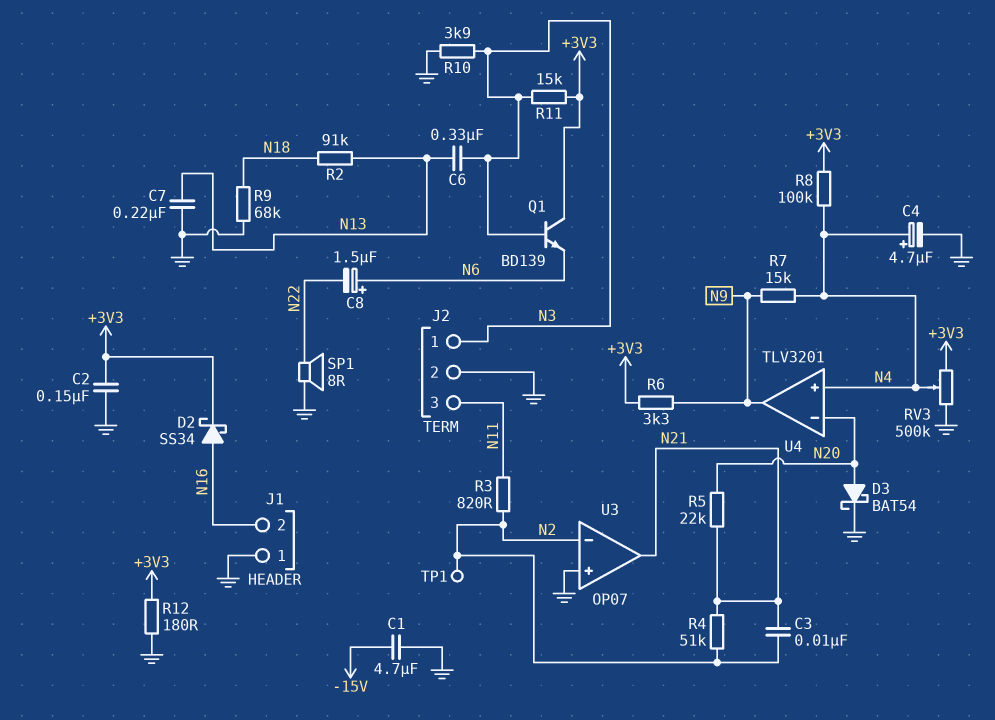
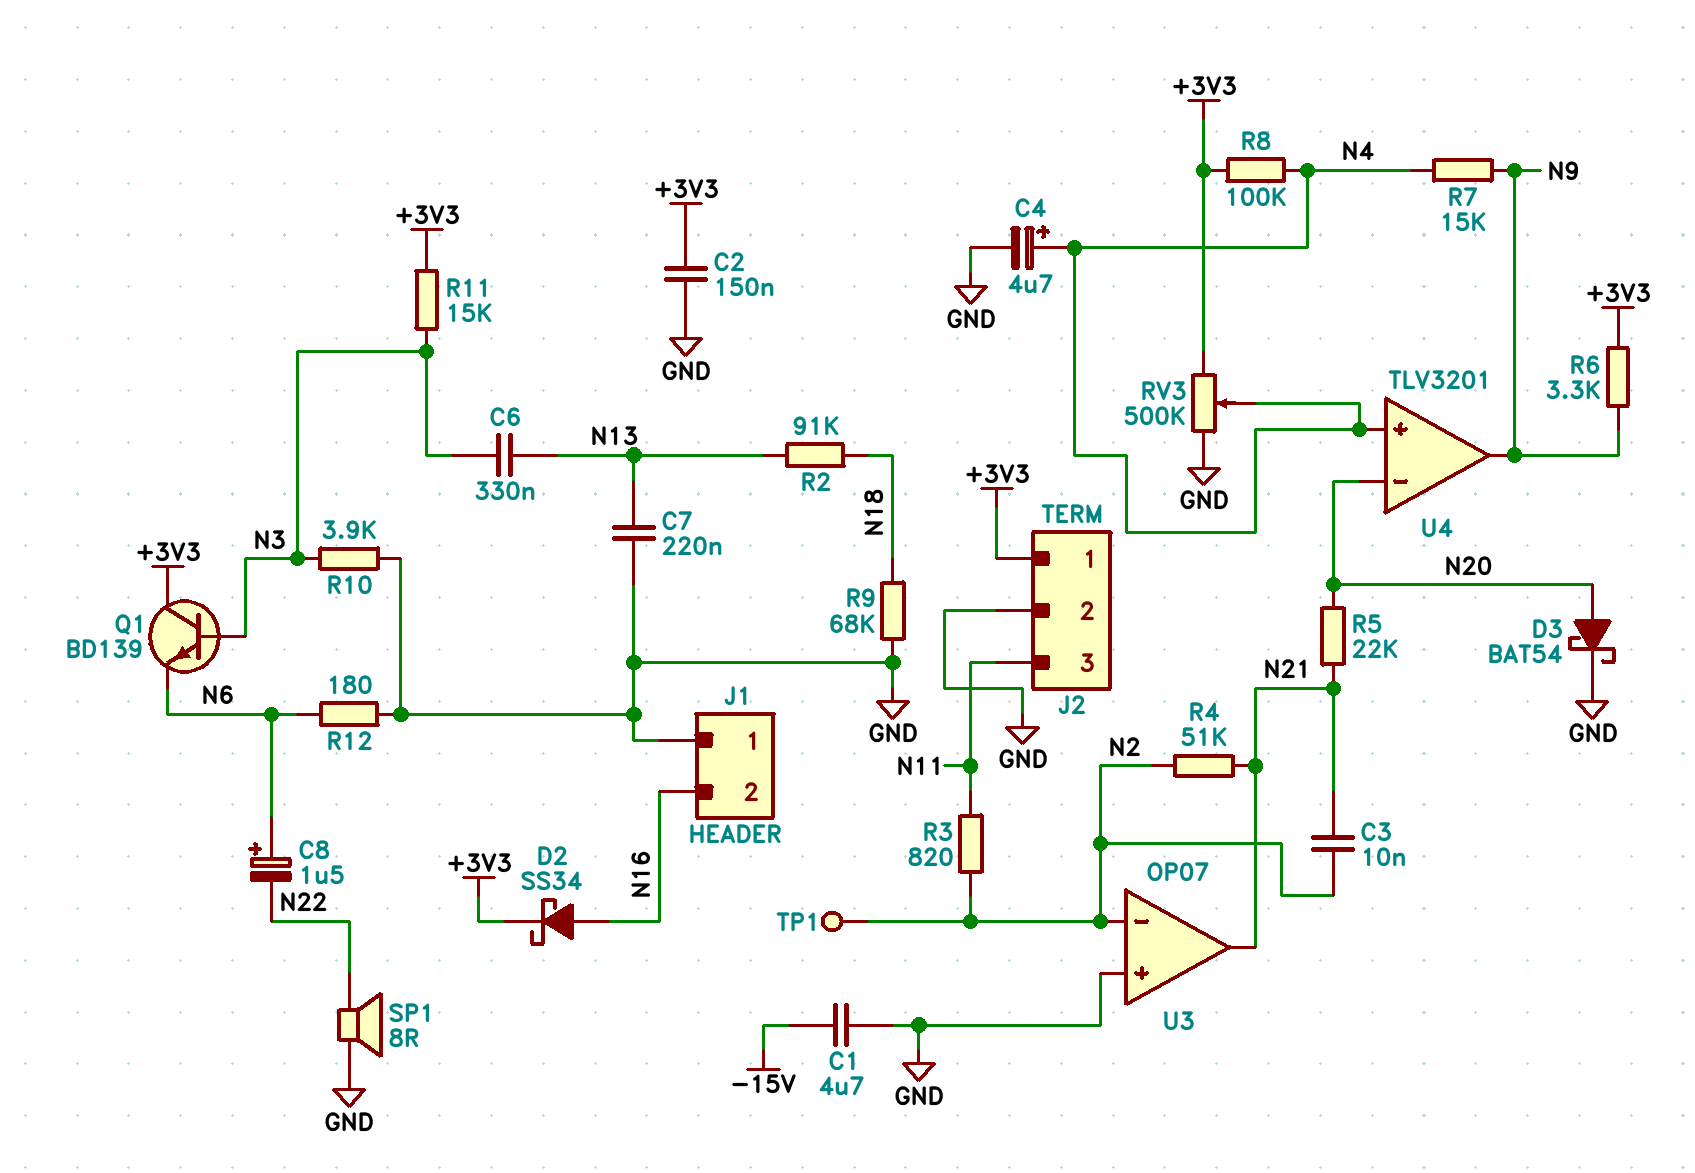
J2 pin 1: N3 -> +3V3
R12: 180 (+3V3, GND) -> 180 (GND, N6)

